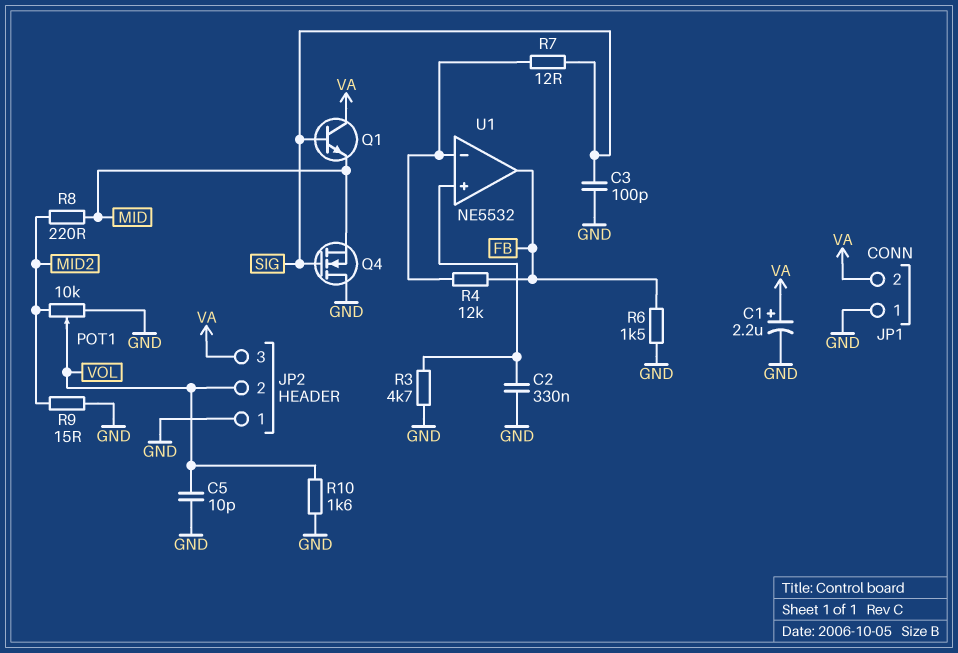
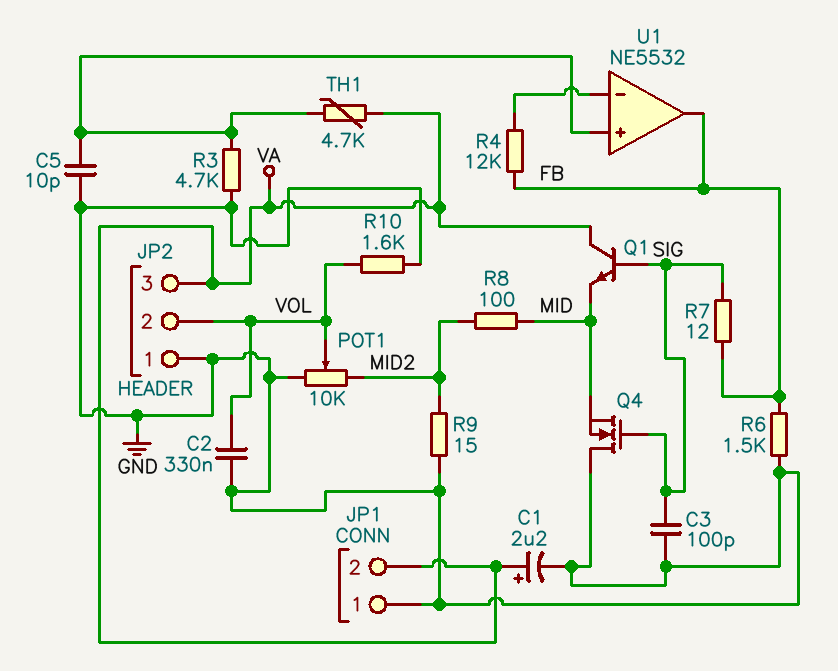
C2: 330nF (GND, U1/in+) -> 330nF (GND, VOL)
C5: 10pF (GND, VOL) -> 10pF (GND, U1/in+)
R7: 12 (SIG, U1/in-) -> 12 (FB, SIG)
R8: 220 (MID, MID2) -> 100 (MID, MID2)
TH1: none -> 4.7k (U1/in+, VA)

